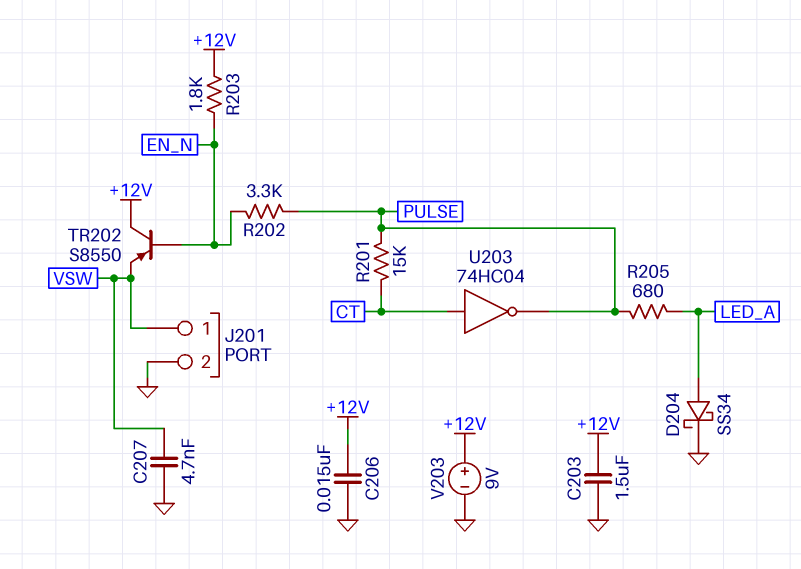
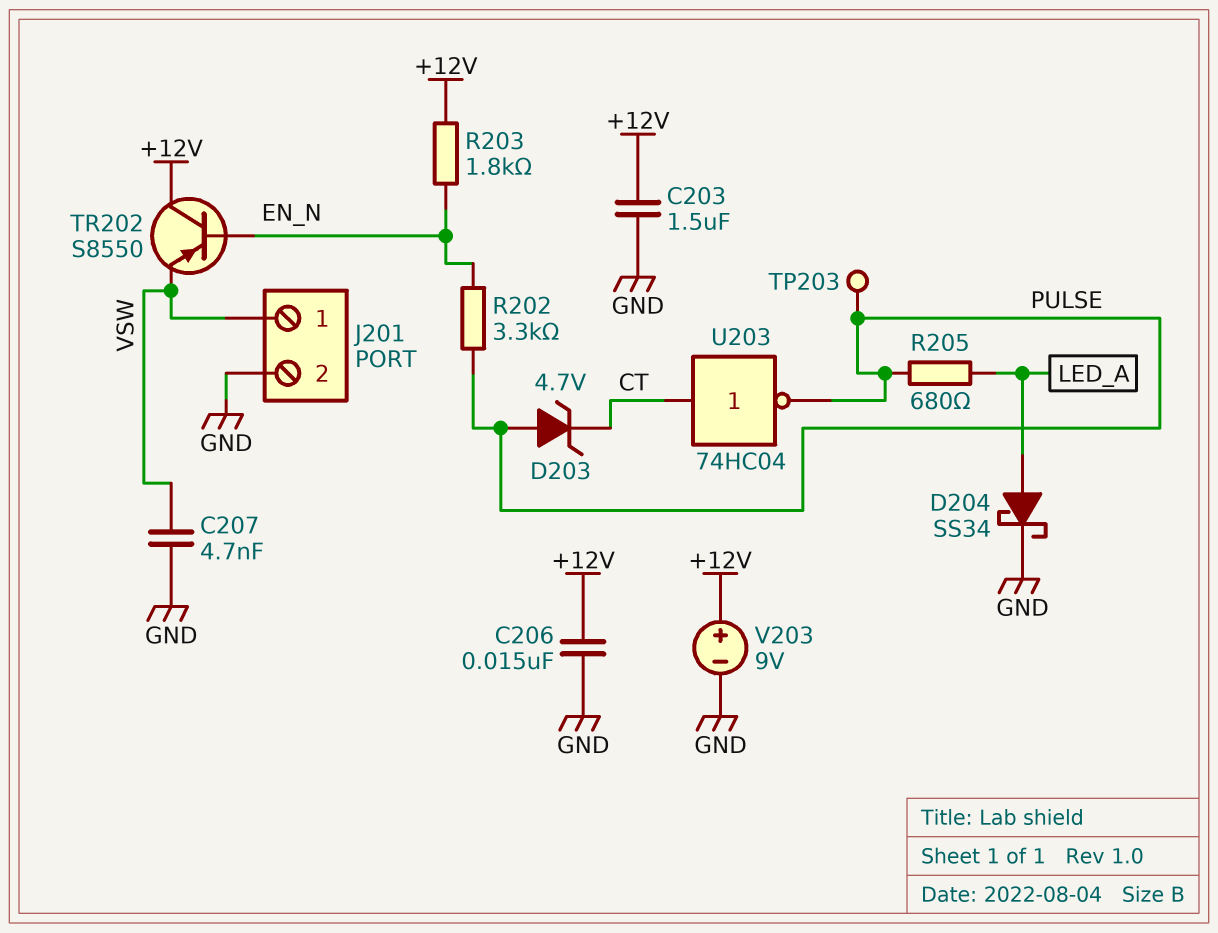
D203: none -> zener 4.7V (A PULSE, K CT)
R201: 15k (CT, PULSE) -> none
TP203: none -> test point (PULSE)

